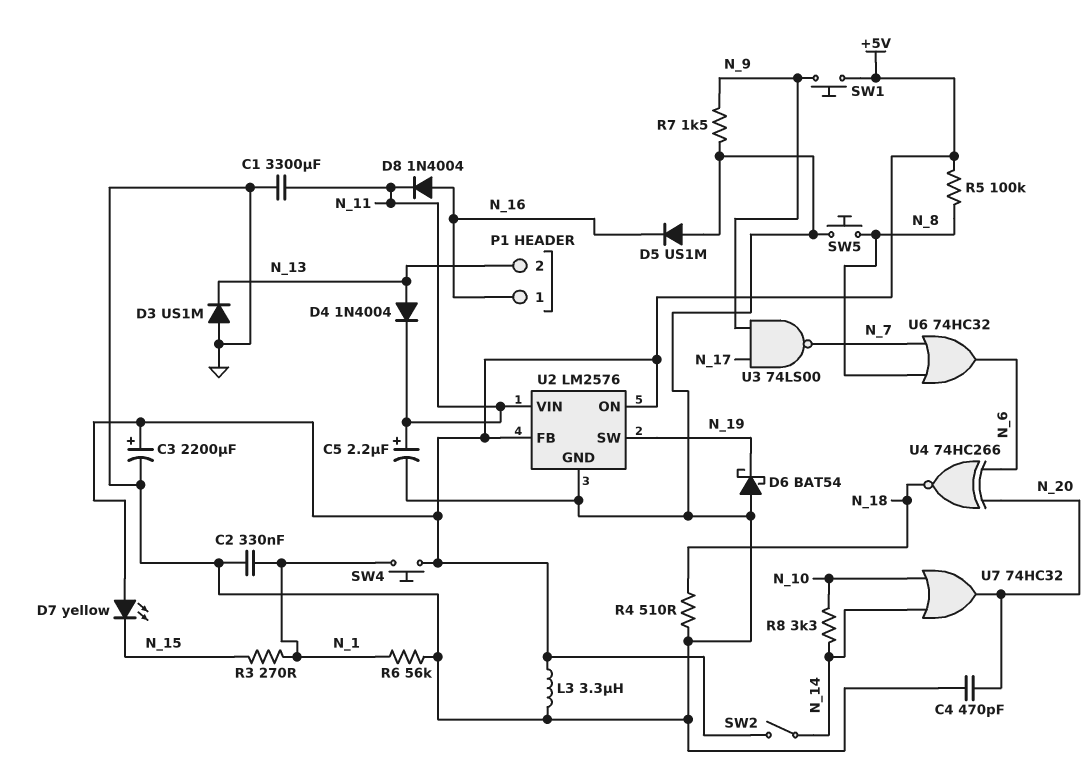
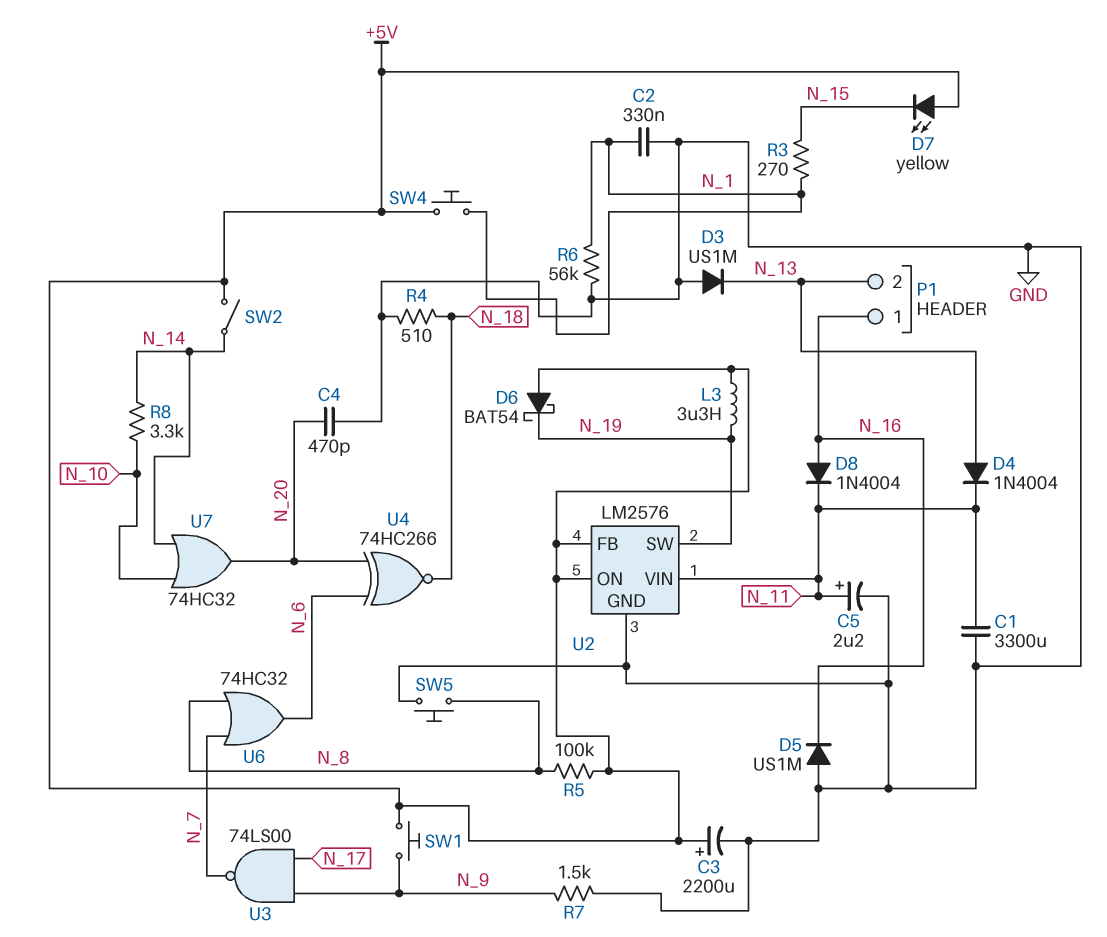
D6: schottky BAT54 (A GND, K N_19) -> schottky BAT54 (A +5V, K N_19)
L3: 3.3uH (+5V, GND) -> 3.3uH (+5V, N_19)

